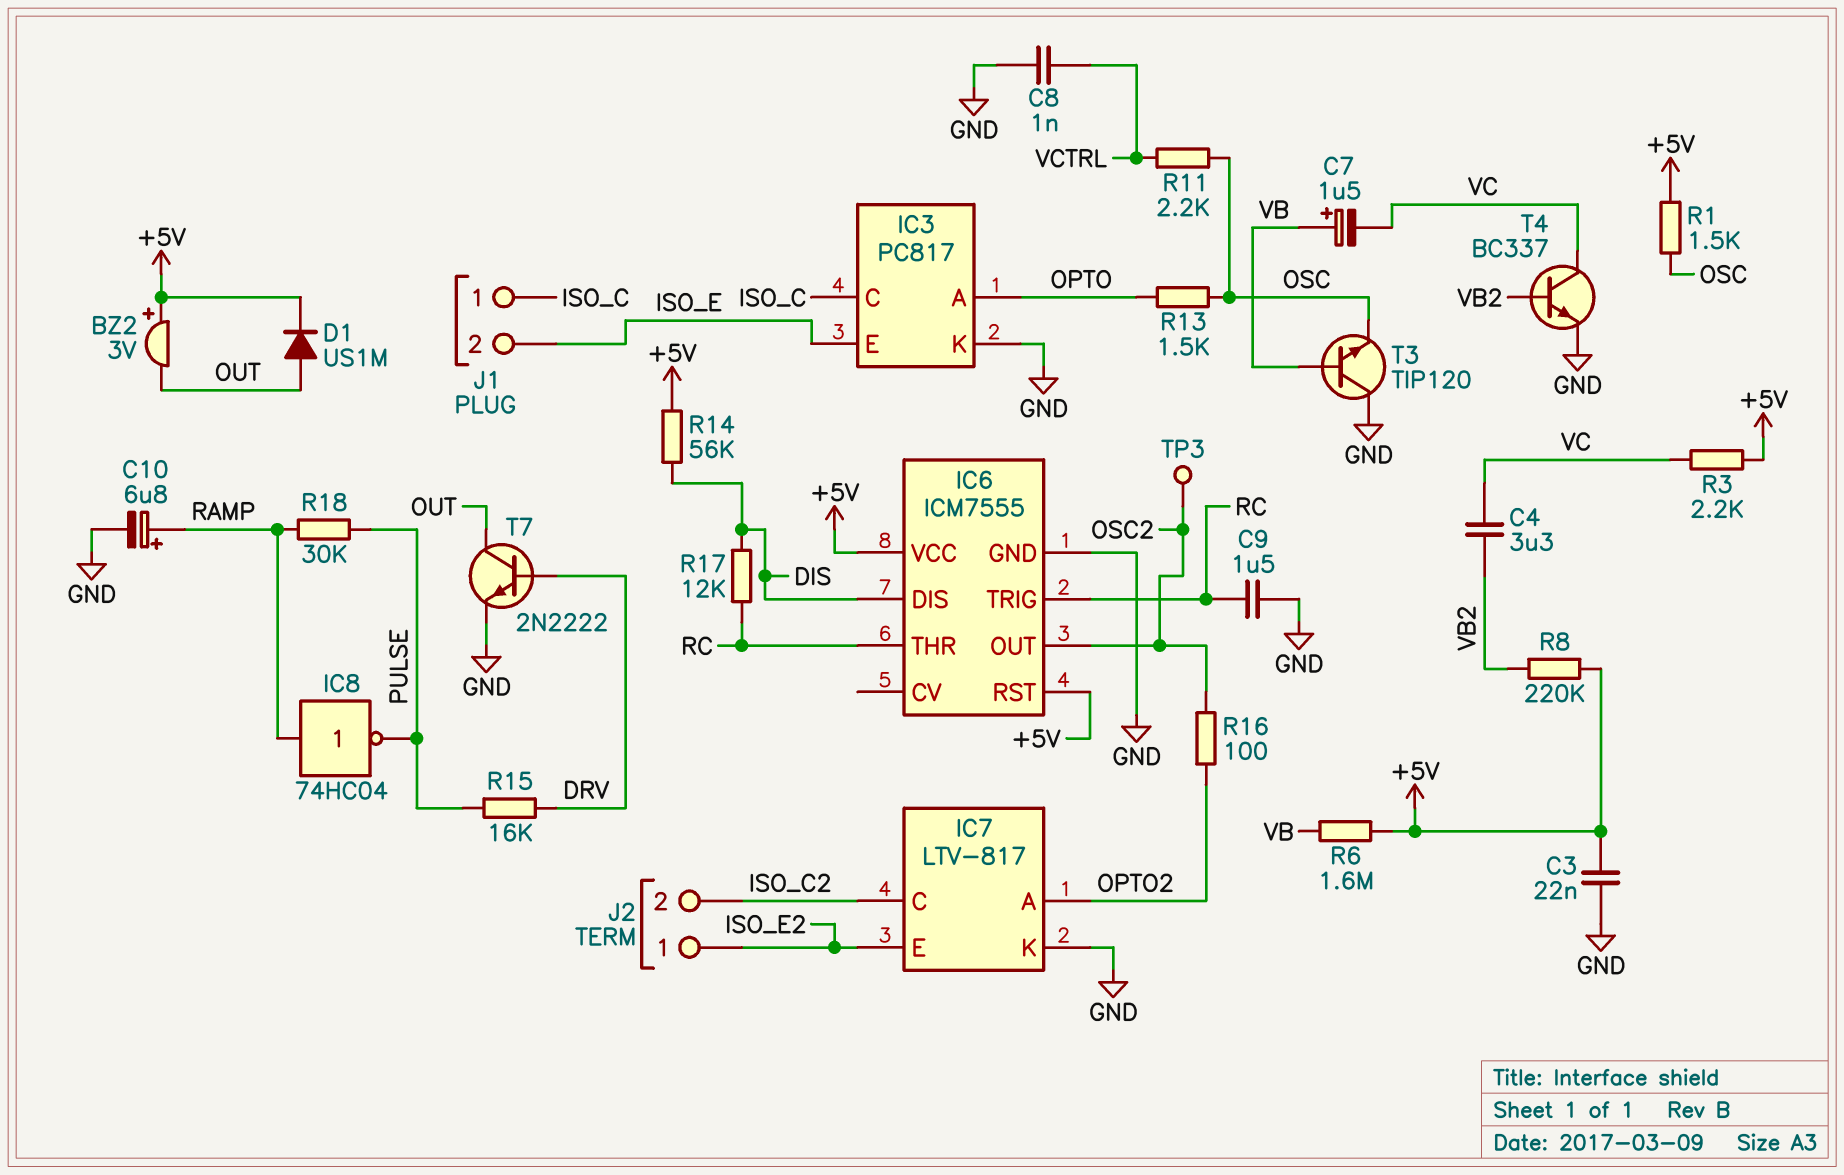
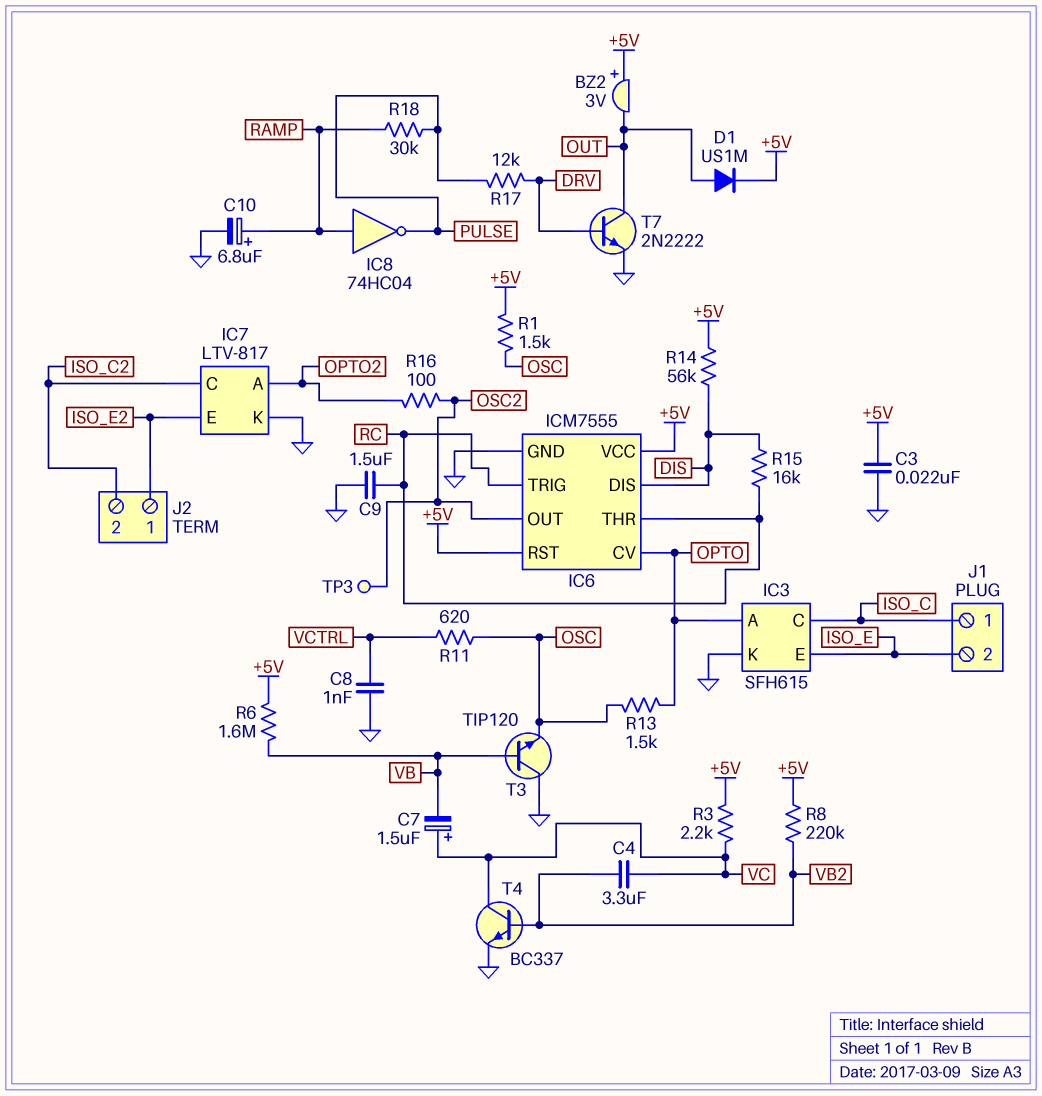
C7: 1.5uF (plus VB, minus VC) -> 1.5uF (plus VC, minus VB)
IC3: PC817 -> SFH615
IC6 pin CV: none -> OPTO
R11: 2.2k (OSC, VCTRL) -> 620 (OSC, VCTRL)
R15: 16k (DRV, PULSE) -> 16k (DIS, RC)
R17: 12k (DIS, RC) -> 12k (DRV, PULSE)

